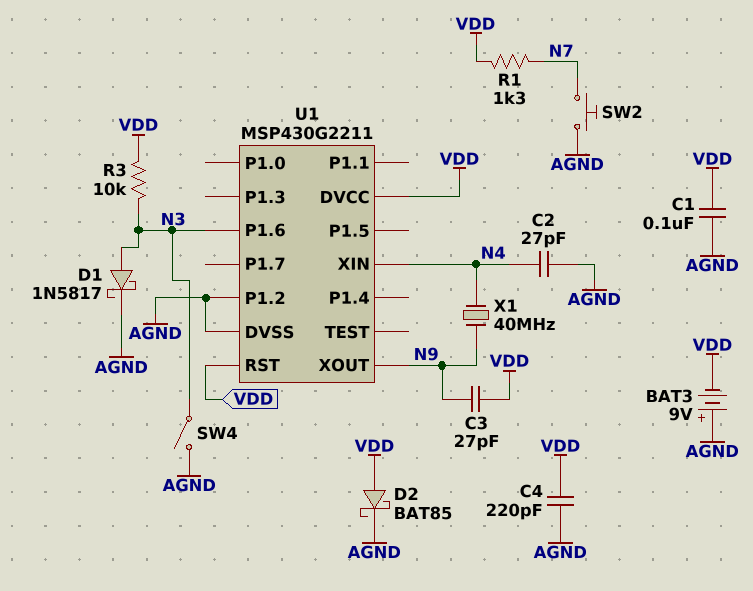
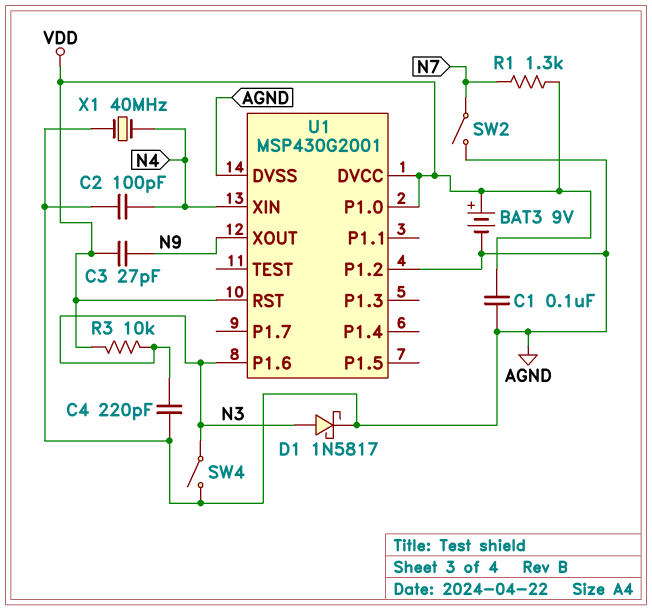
BAT3: 9V (plus AGND, minus VDD) -> 9V (plus VDD, minus AGND)
C2: 27pF (AGND, N4) -> 100pF (AGND, N4)
C4: 220pF (AGND, VDD) -> 220pF (AGND, N3)
D2: schottky BAT85 (A VDD, K AGND) -> none
SW2: button (AGND, N7) -> switch (AGND, N7)
U1: MSP430G2211 -> MSP430G2001
U1 pin P1.0: none -> VDD
X1: 40MHz (N4, N9) -> 40MHz (AGND, N4)

